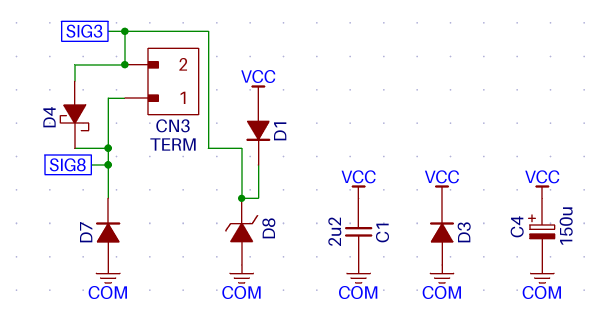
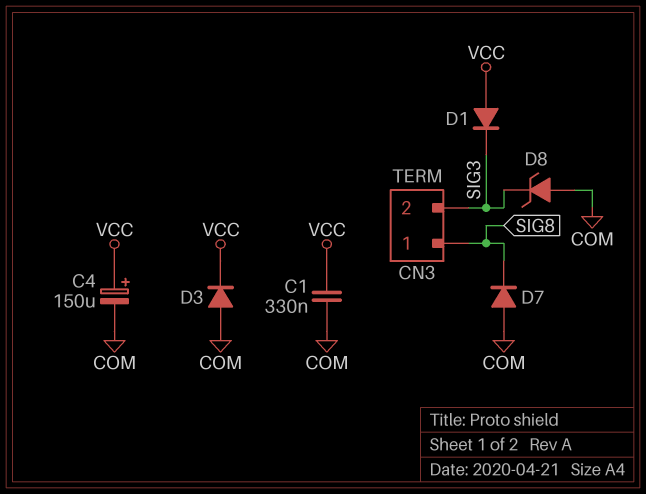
C1: 2.2uF (COM, VCC) -> 330nF (COM, VCC)
D4: schottky (A SIG3, K SIG8) -> none

